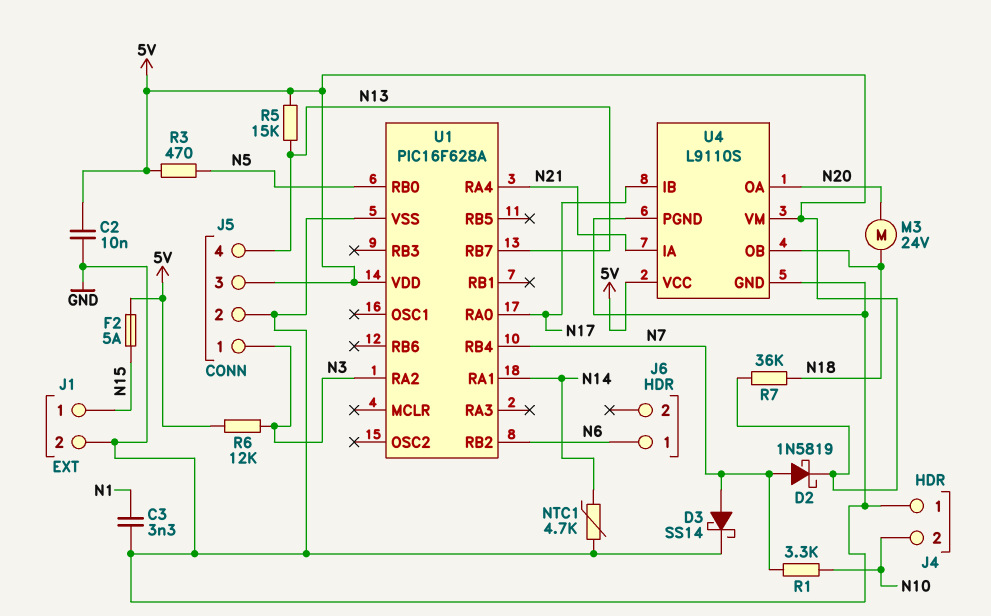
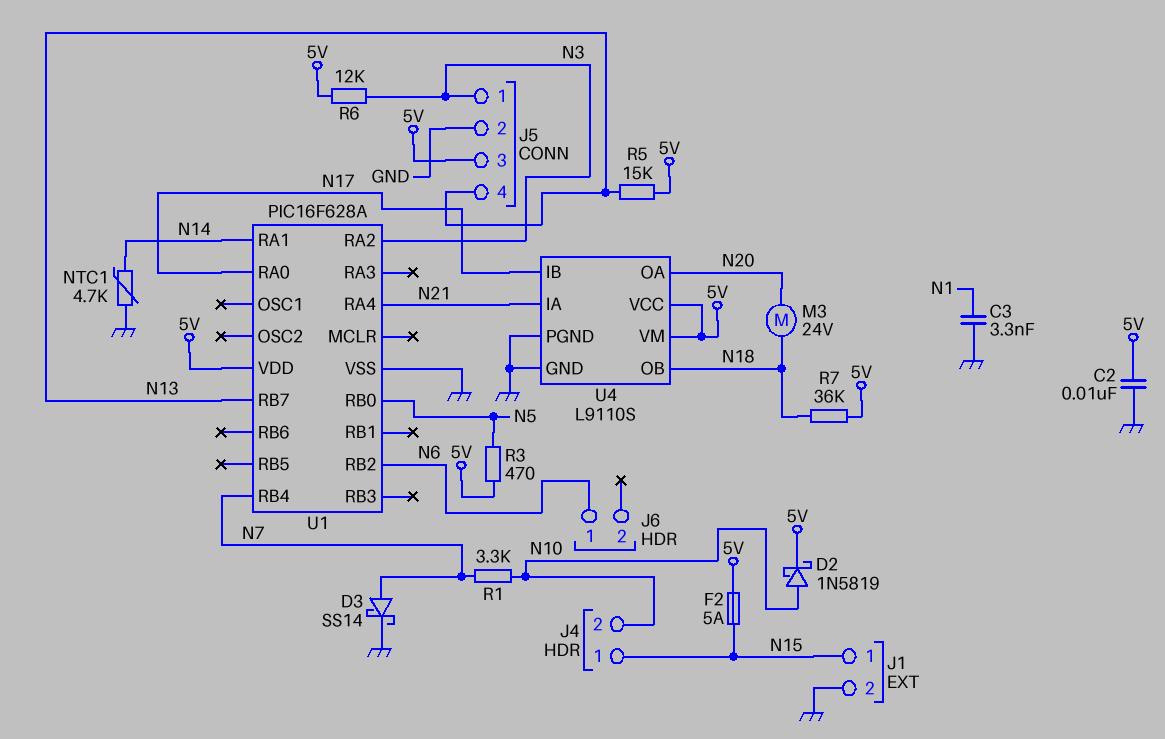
D2: schottky 1N5819 (A N7, K 5V) -> schottky 1N5819 (A N10, K 5V)
J4 pin 1: GND -> N15

